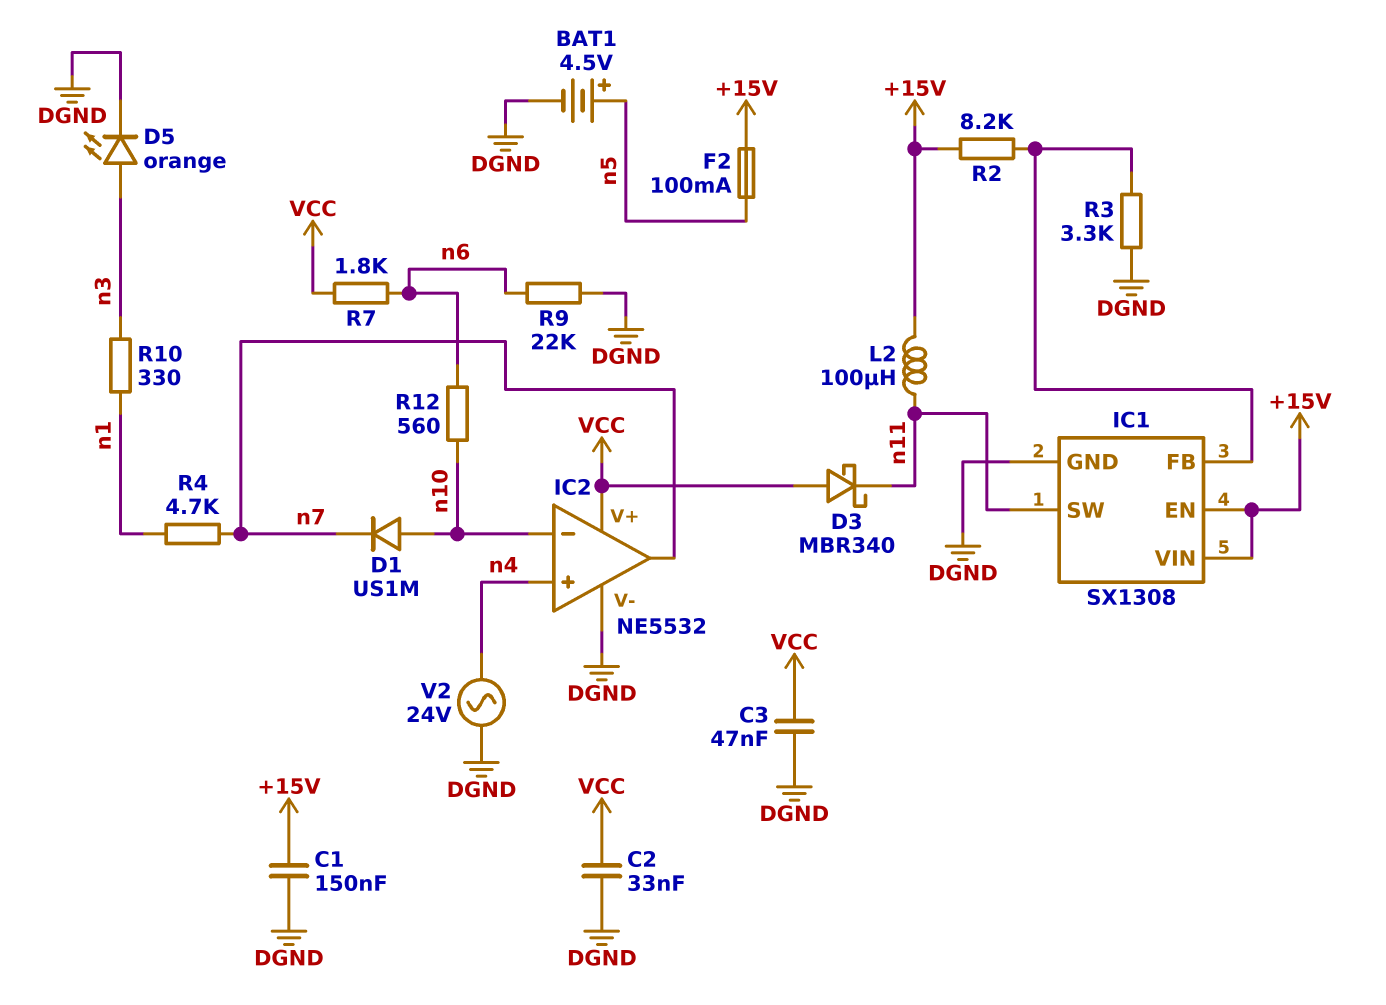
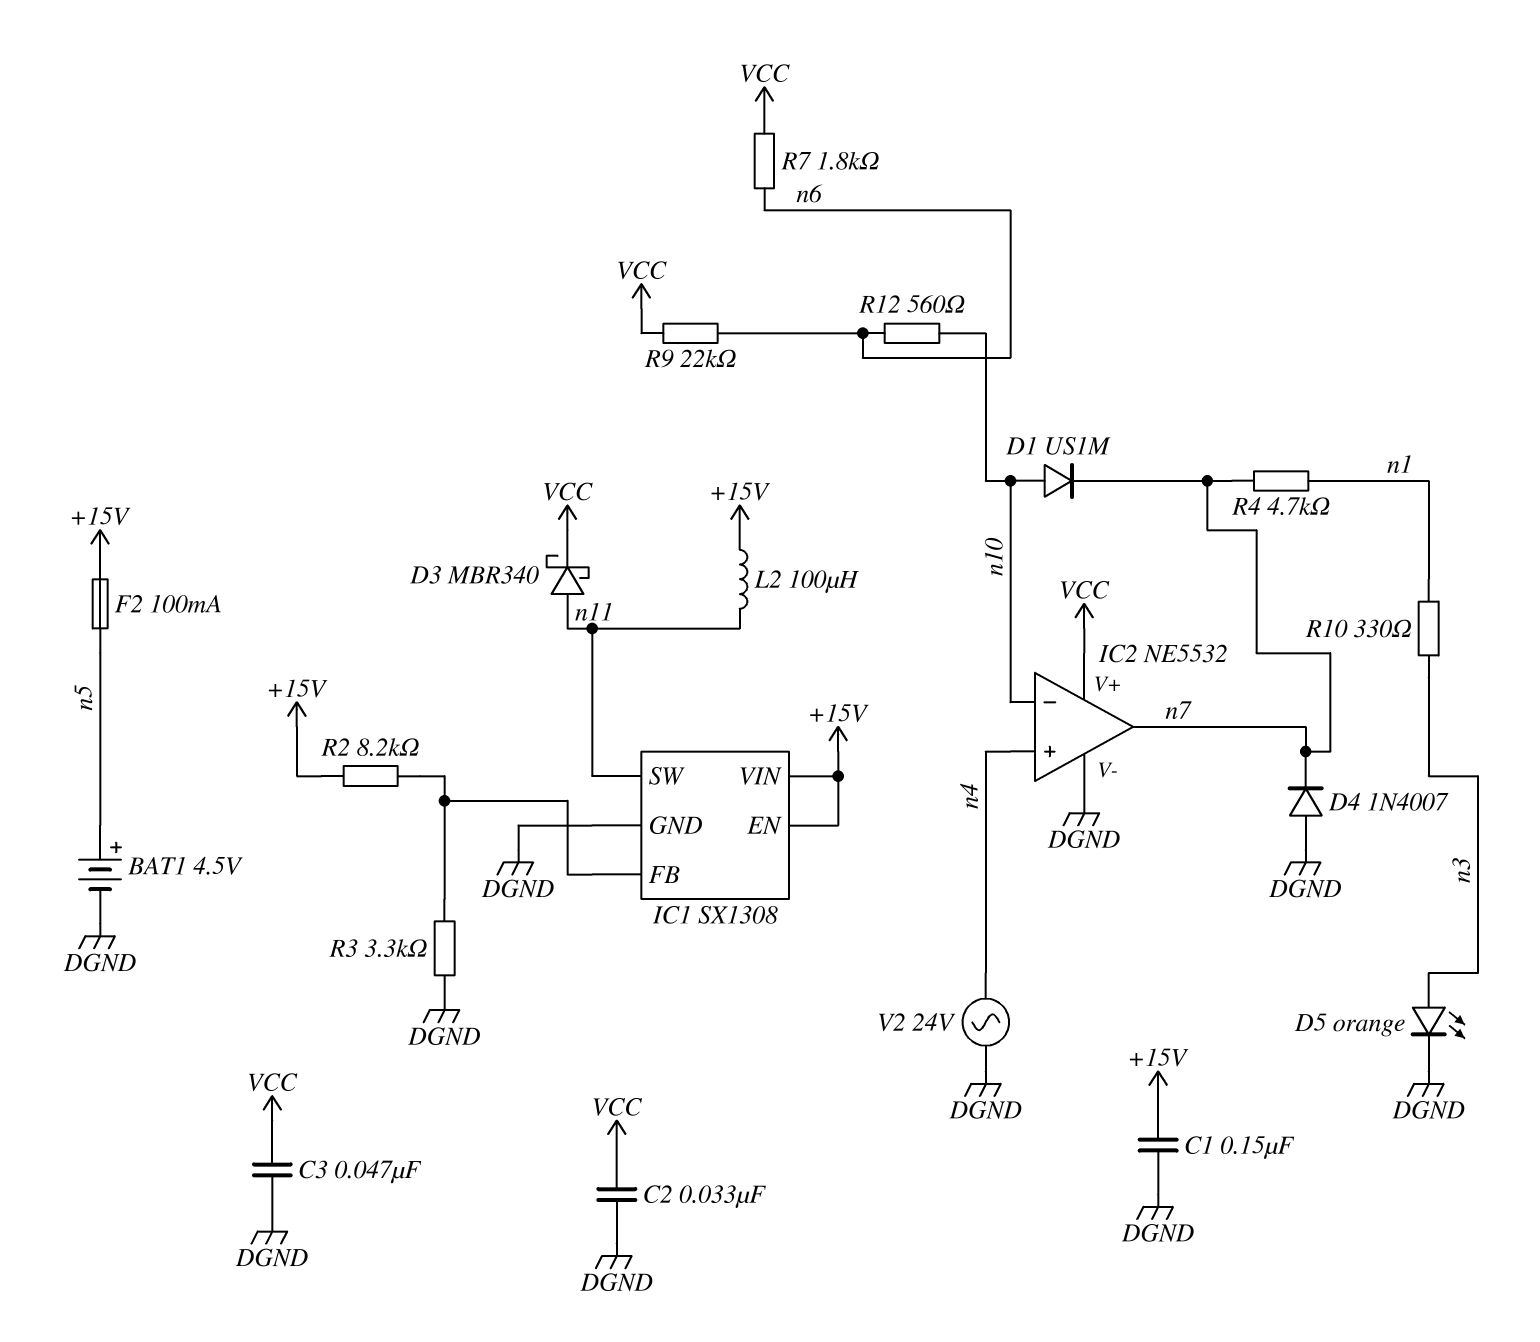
D3: schottky MBR340 (A VCC, K n11) -> schottky MBR340 (A n11, K VCC)
D4: none -> diode 1N4007 (A DGND, K n7)
R9: 22k (DGND, n6) -> 22k (VCC, n6)

